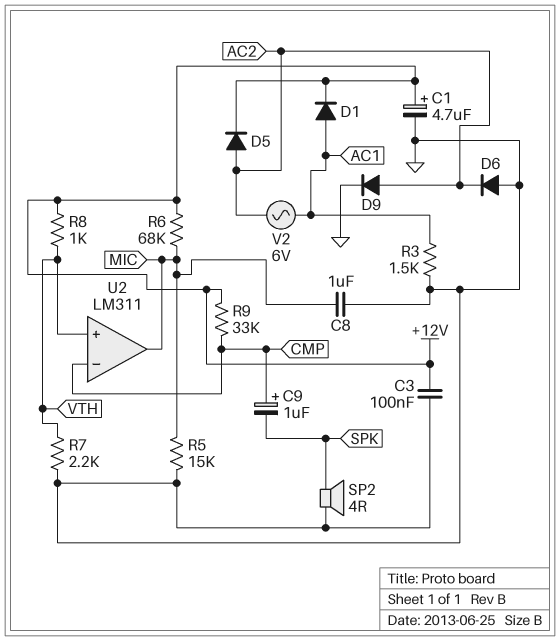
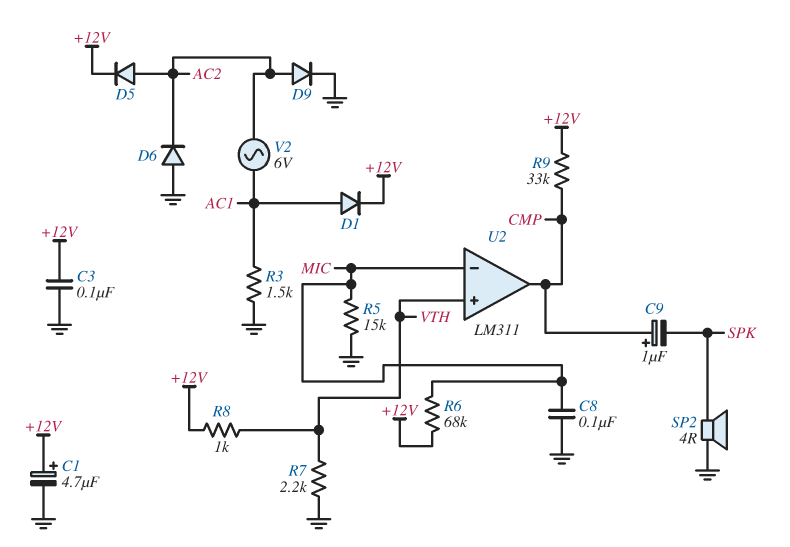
C8: 1uF (GND, MIC) -> 100nF (GND, MIC)
U2 pin in-: CMP -> MIC
U2 pin out: MIC -> CMP

